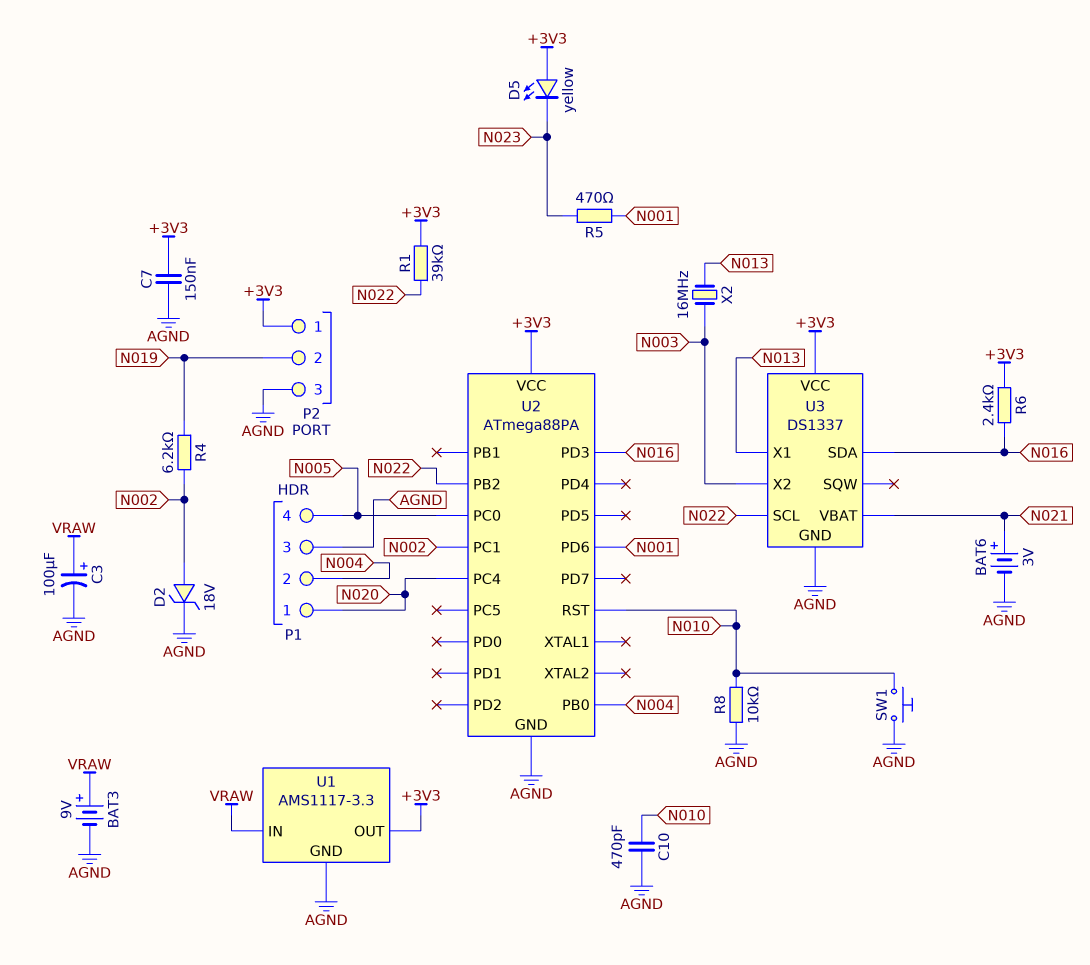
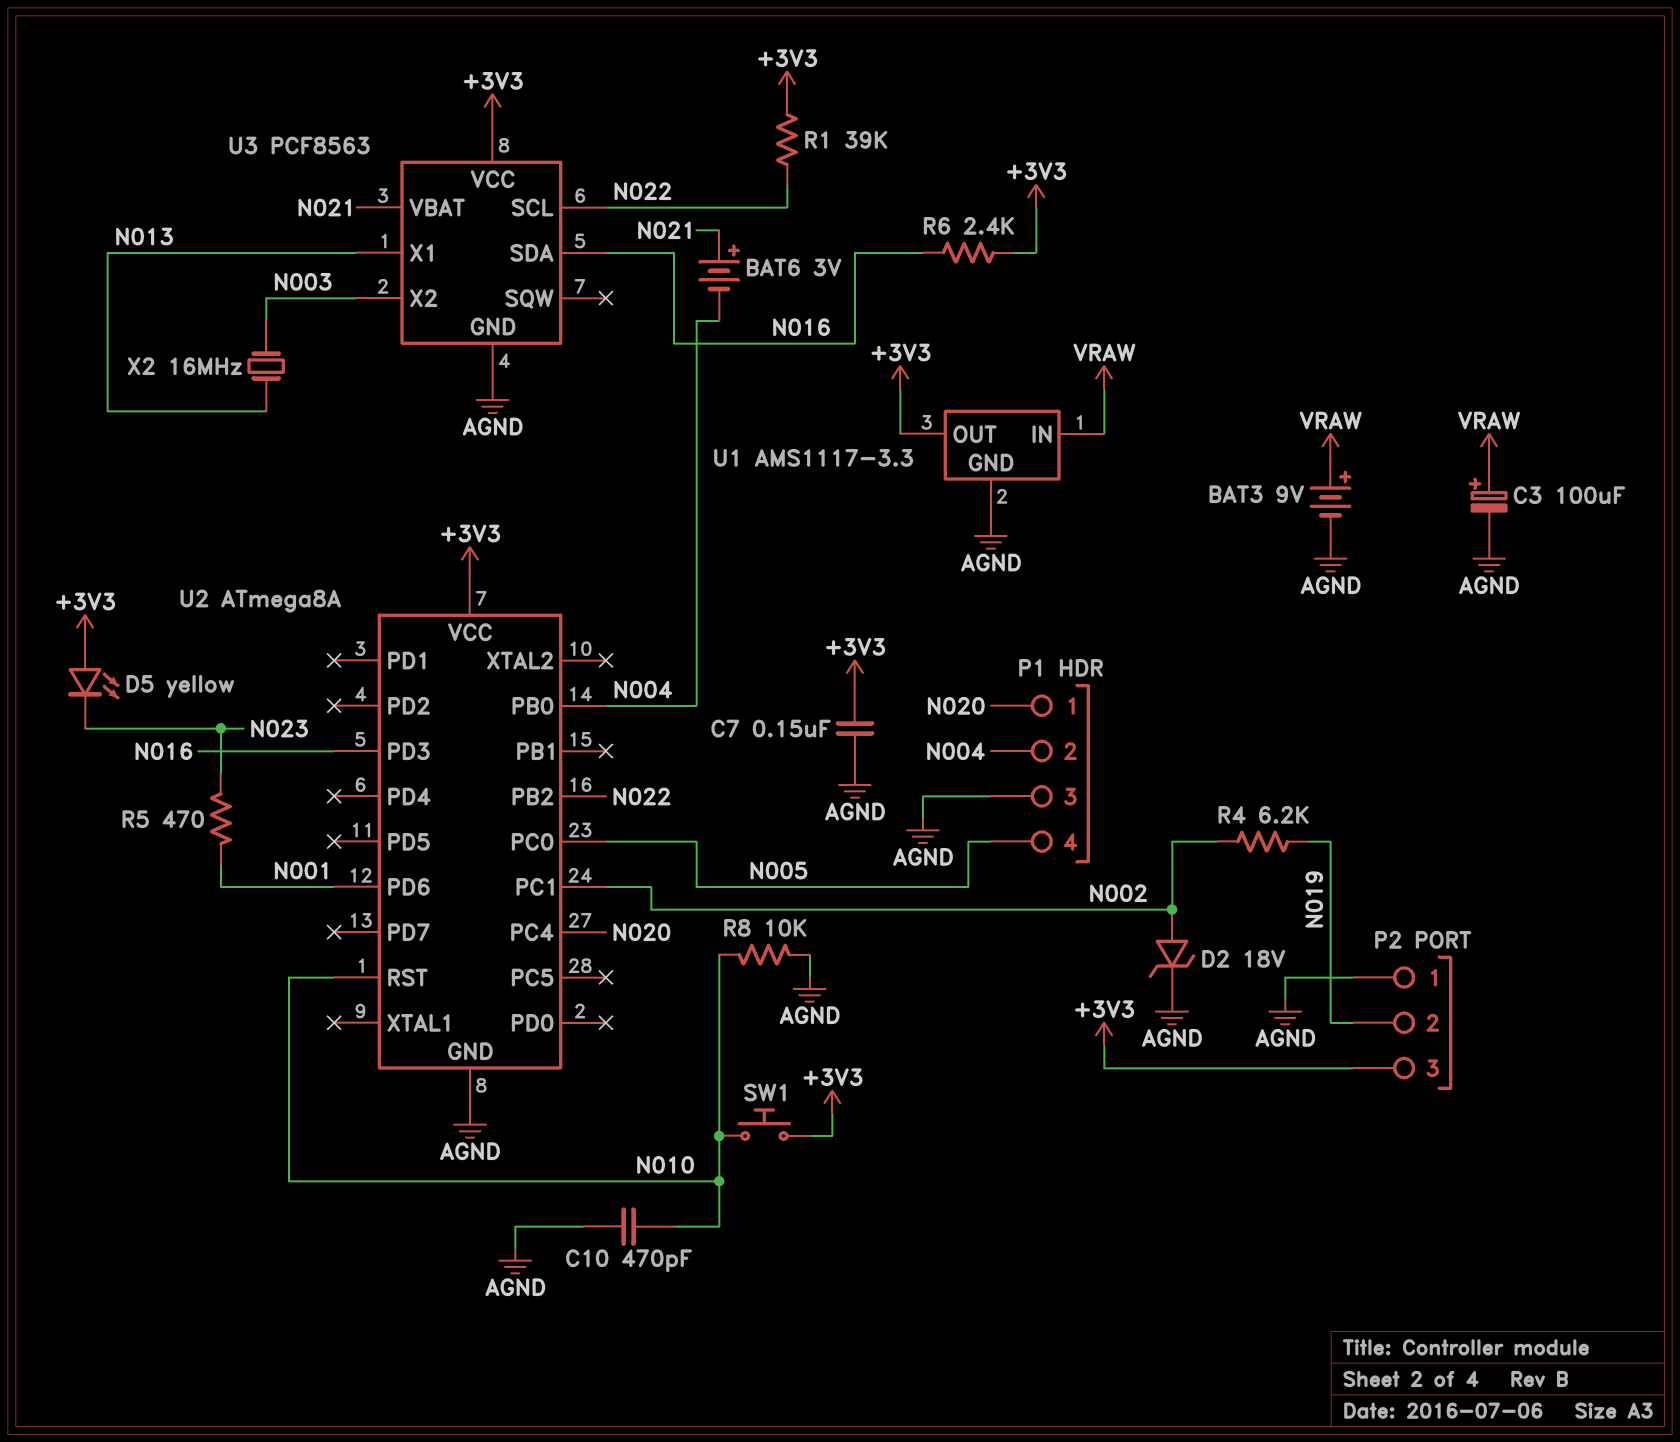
BAT6: 3V (plus N021, minus AGND) -> 3V (plus N021, minus N004)
P2 pin 1: +3V3 -> AGND
P2 pin 3: AGND -> +3V3
SW1: button (AGND, N010) -> button (+3V3, N010)
U2: ATmega88PA -> ATmega8A
U3: DS1337 -> PCF8563

